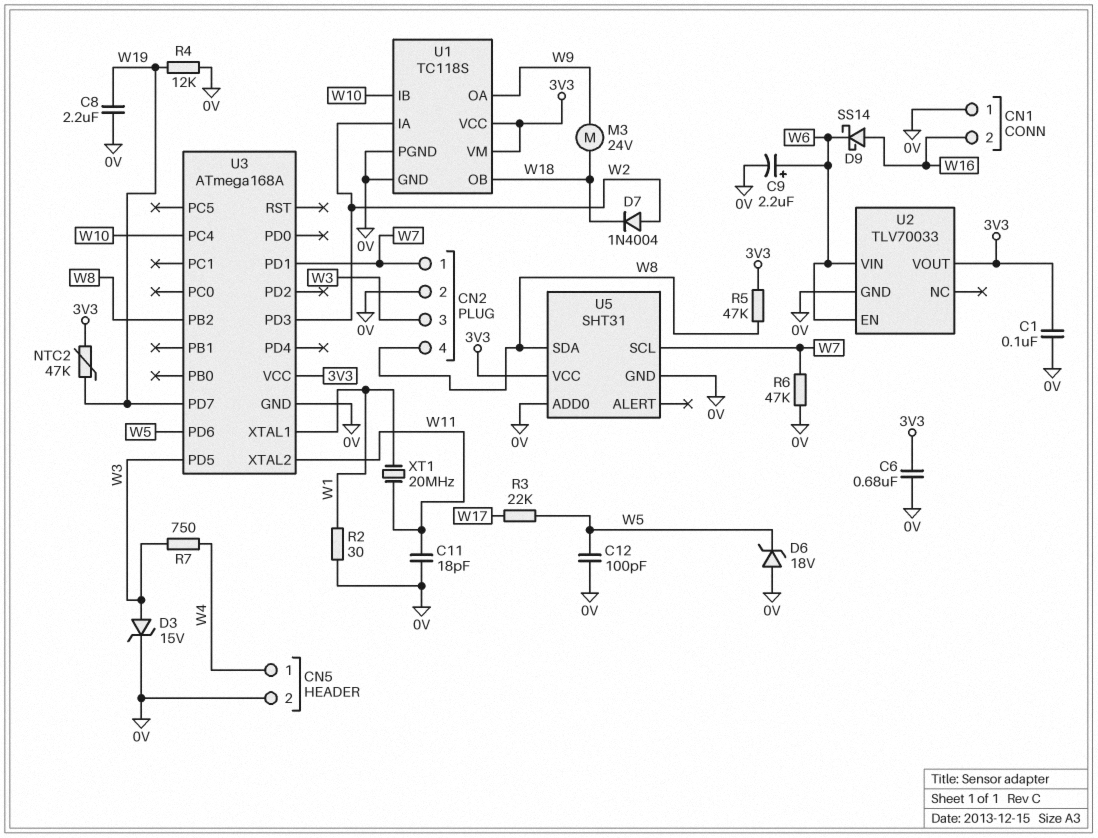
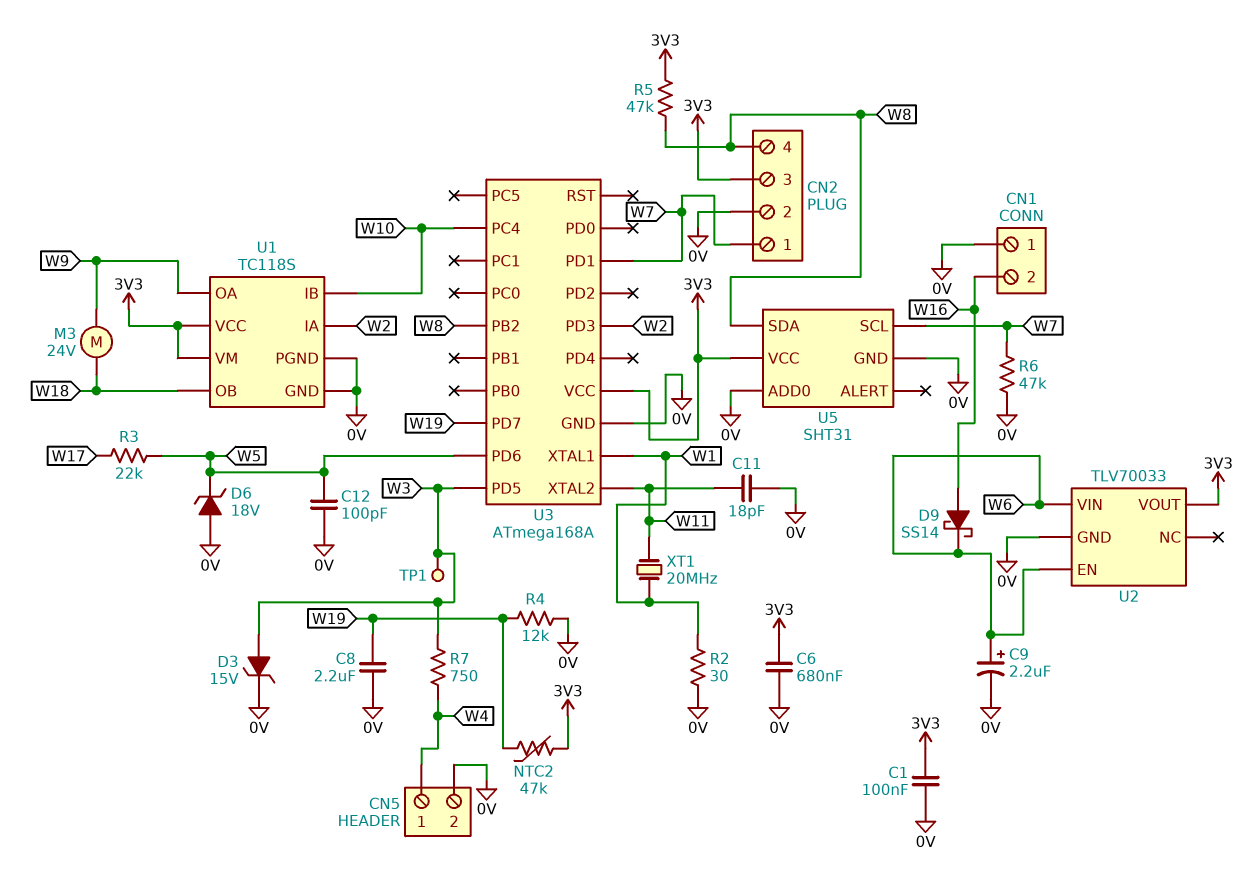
CN2 pin 3: W3 -> 3V3
D7: diode 1N4004 (A W2, K W18) -> none
TP1: none -> test point (W3)

